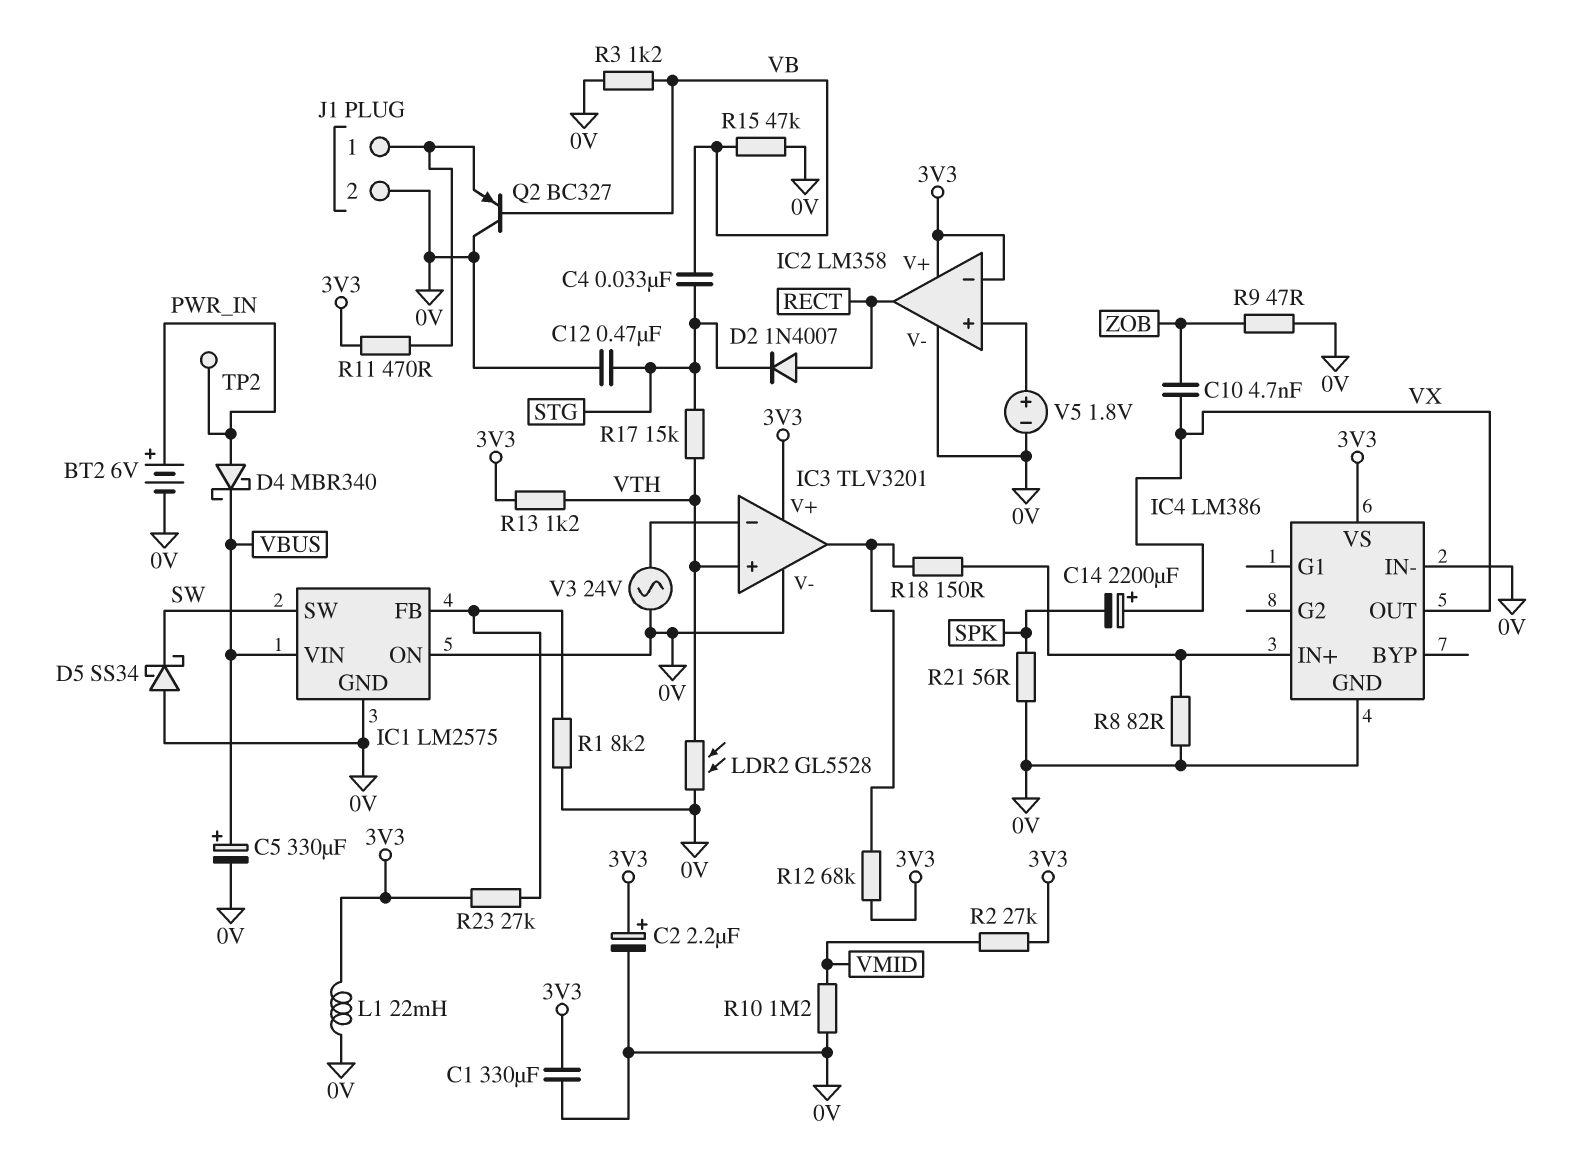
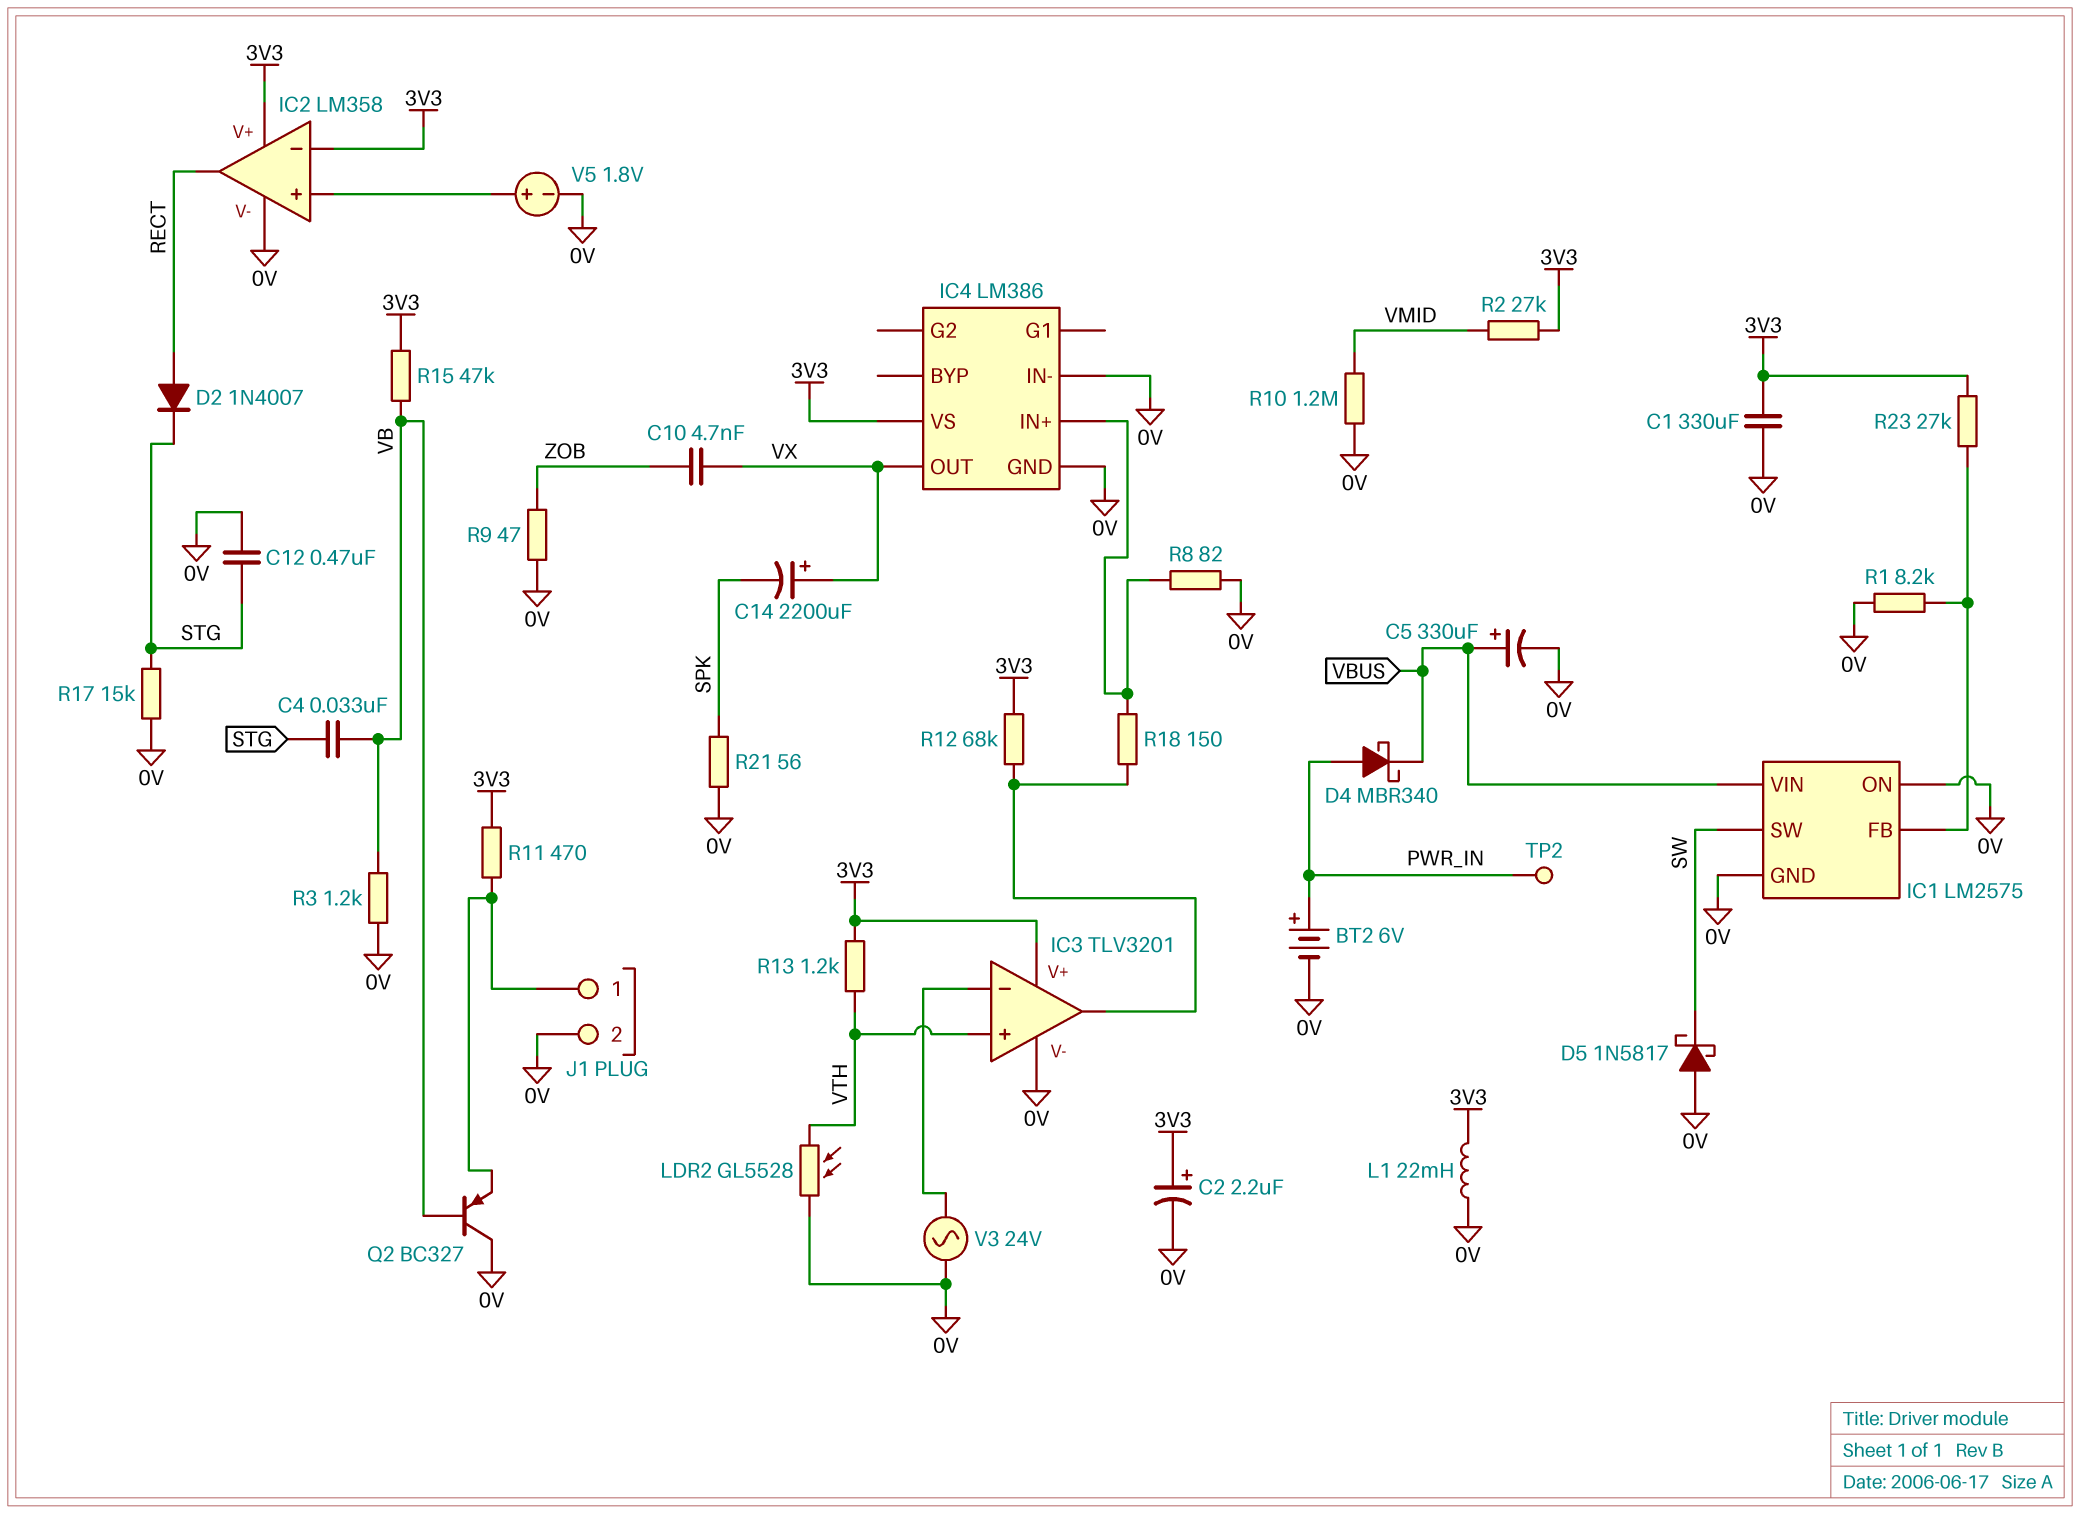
D5: schottky SS34 (A 0V, K SW) -> schottky 1N5817 (A 0V, K SW)
R15: 47k (0V, VB) -> 47k (3V3, VB)
R17: 15k (STG, VTH) -> 15k (0V, STG)

